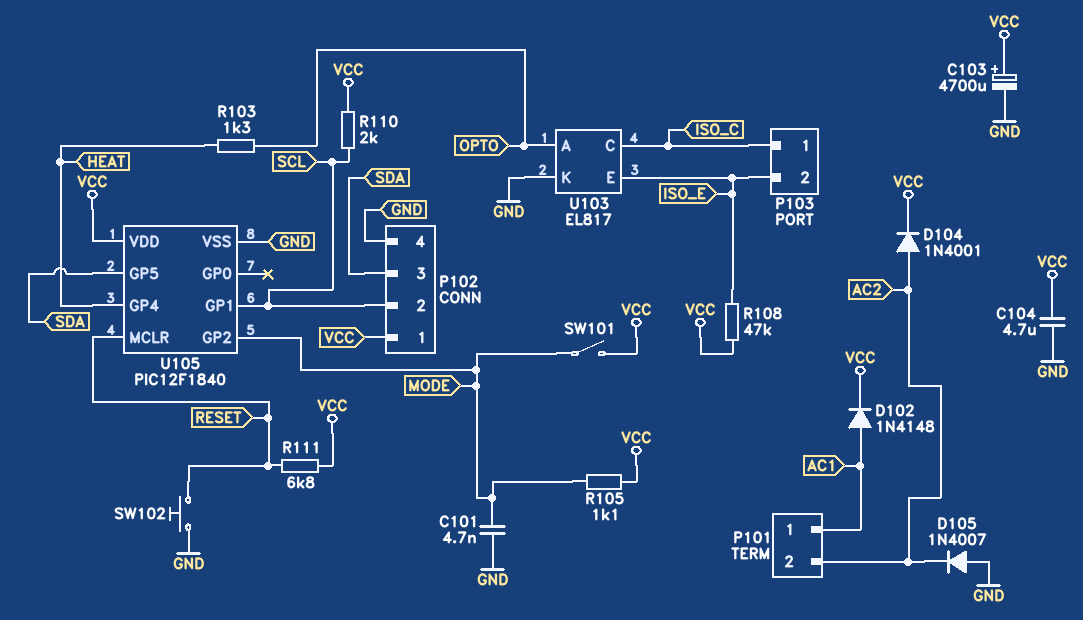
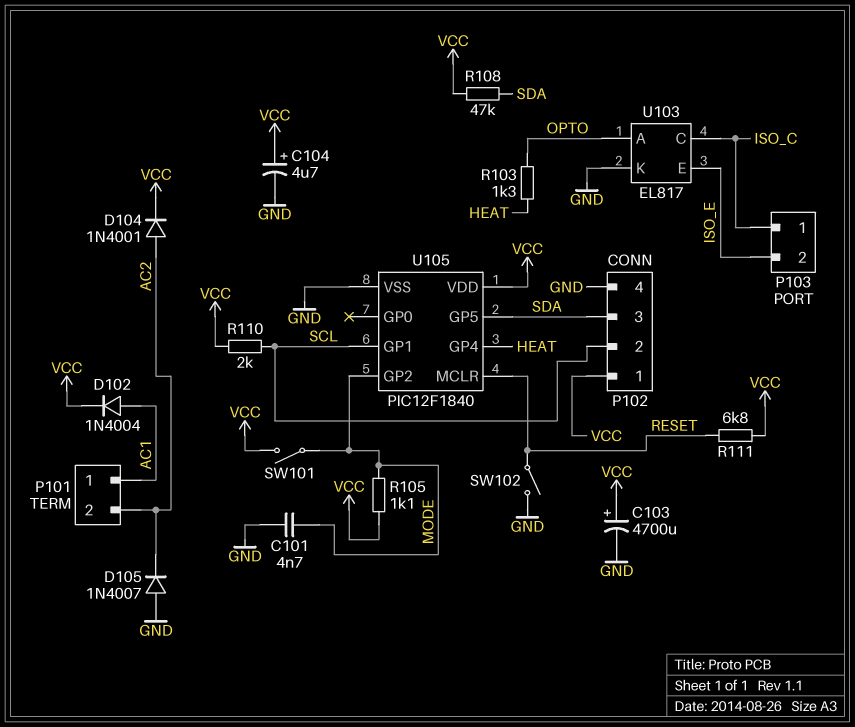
C104: 4.7uF (GND, VCC) -> 4.7uF (plus VCC, minus GND)
D102: diode 1N4148 (A AC1, K VCC) -> diode 1N4004 (A AC1, K VCC)
R108: 47k (ISO_E, VCC) -> 47k (SDA, VCC)
SW102: button (GND, RESET) -> switch (GND, RESET)

